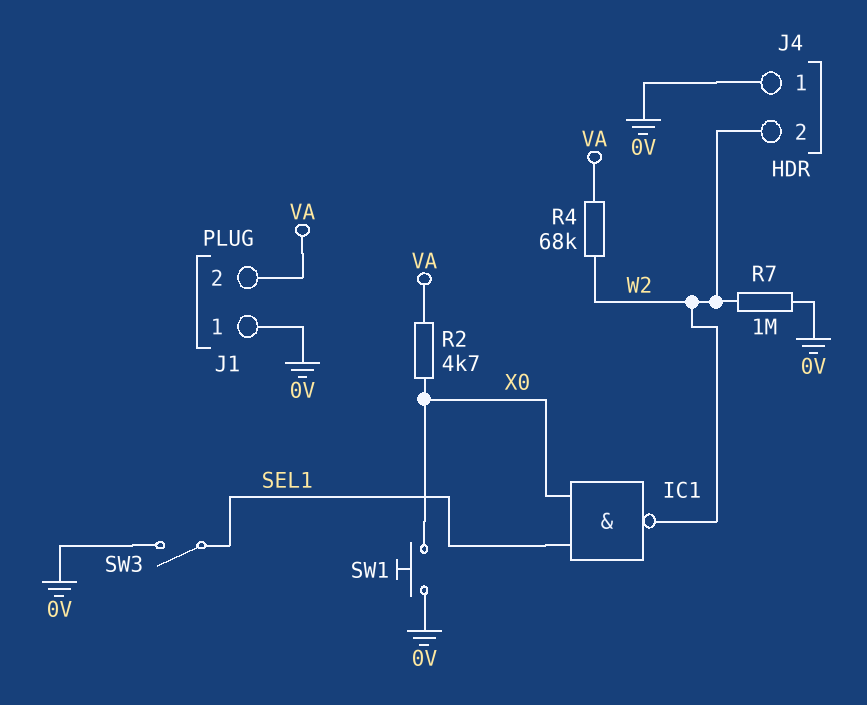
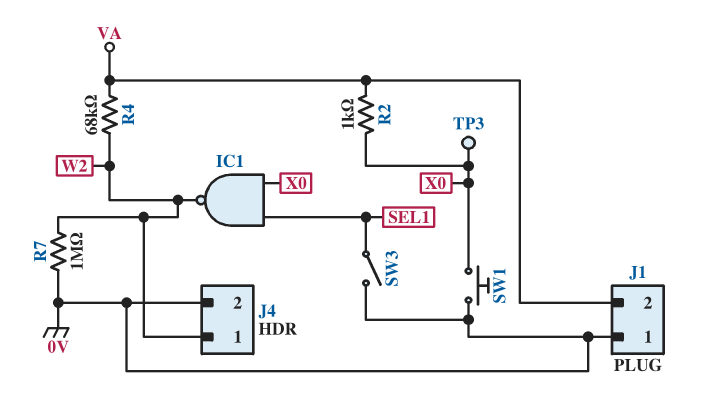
J4 pin 1: 0V -> W2
J4 pin 2: W2 -> 0V
R2: 4.7k (VA, X0) -> 1k (VA, X0)
TP3: none -> test point (X0)

